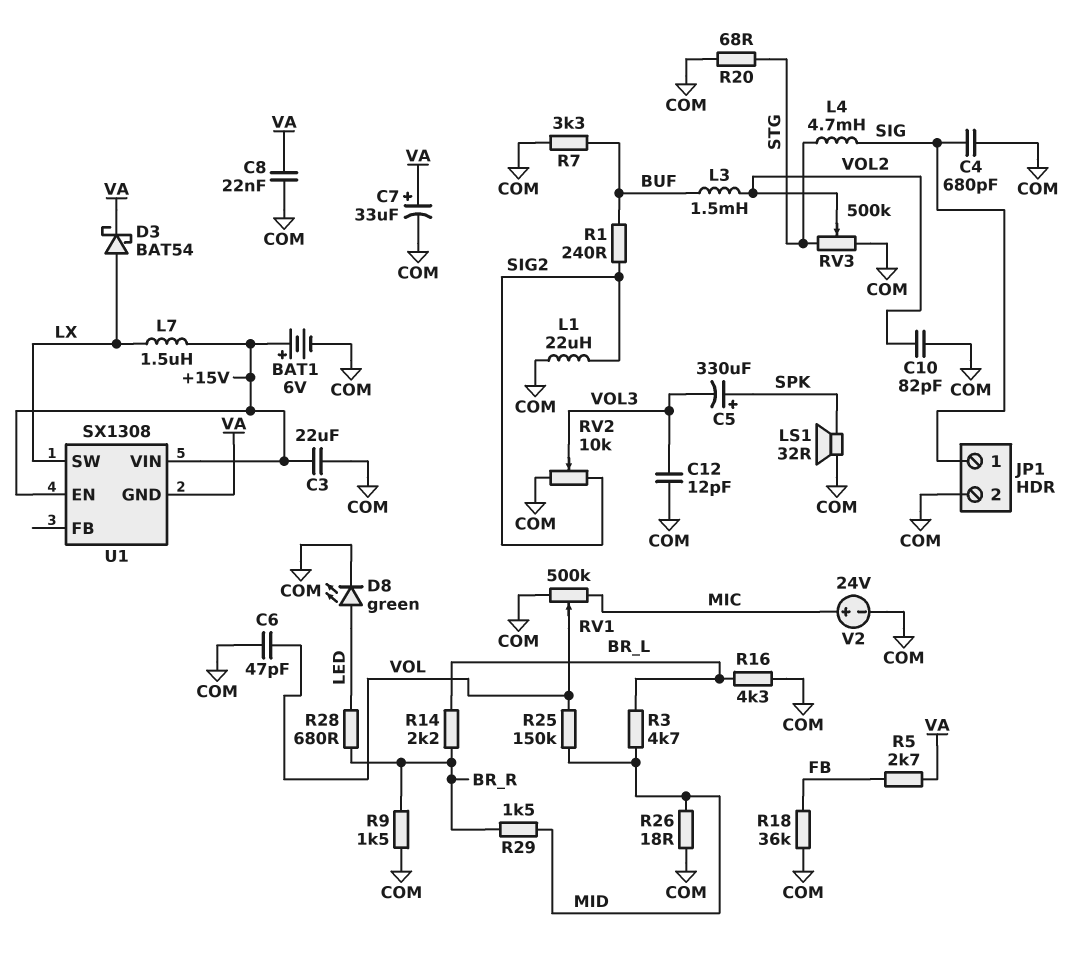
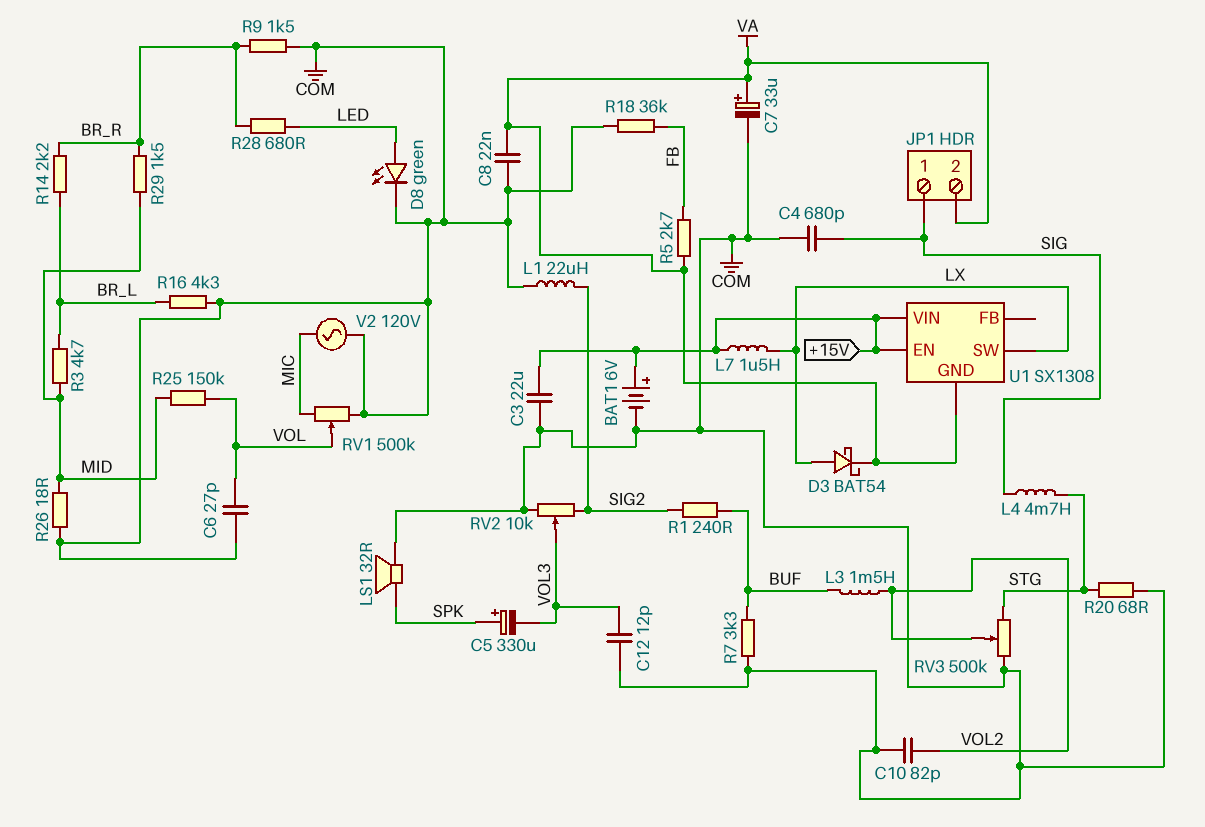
C6: 47pF (COM, VOL) -> 27pF (COM, VOL)
JP1 pin 2: COM -> VA
V2: 24V (plus MIC, minus COM) -> AC 120V (COM, MIC)

